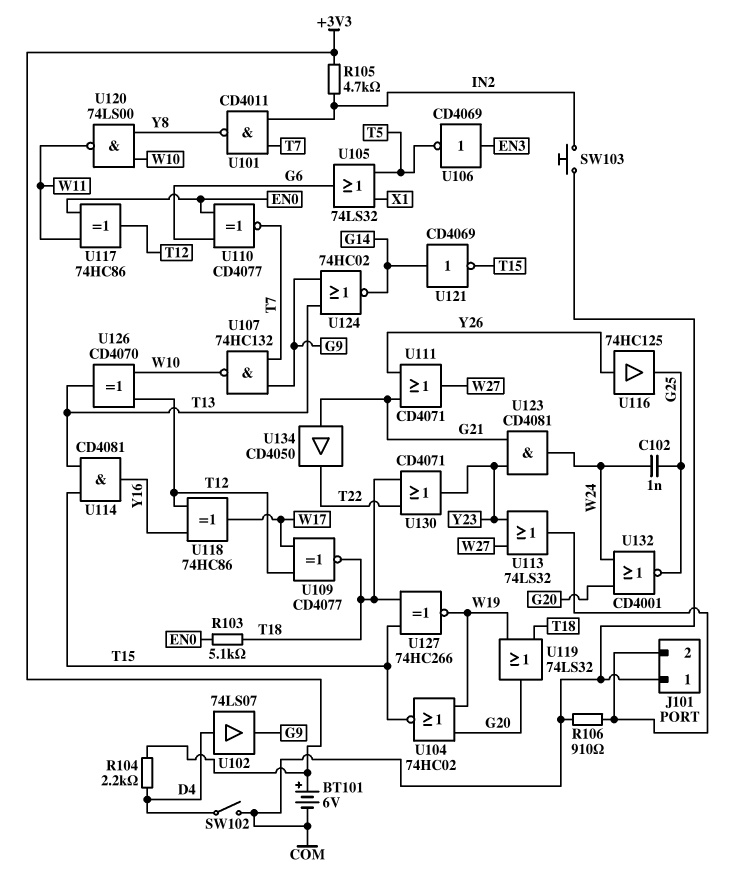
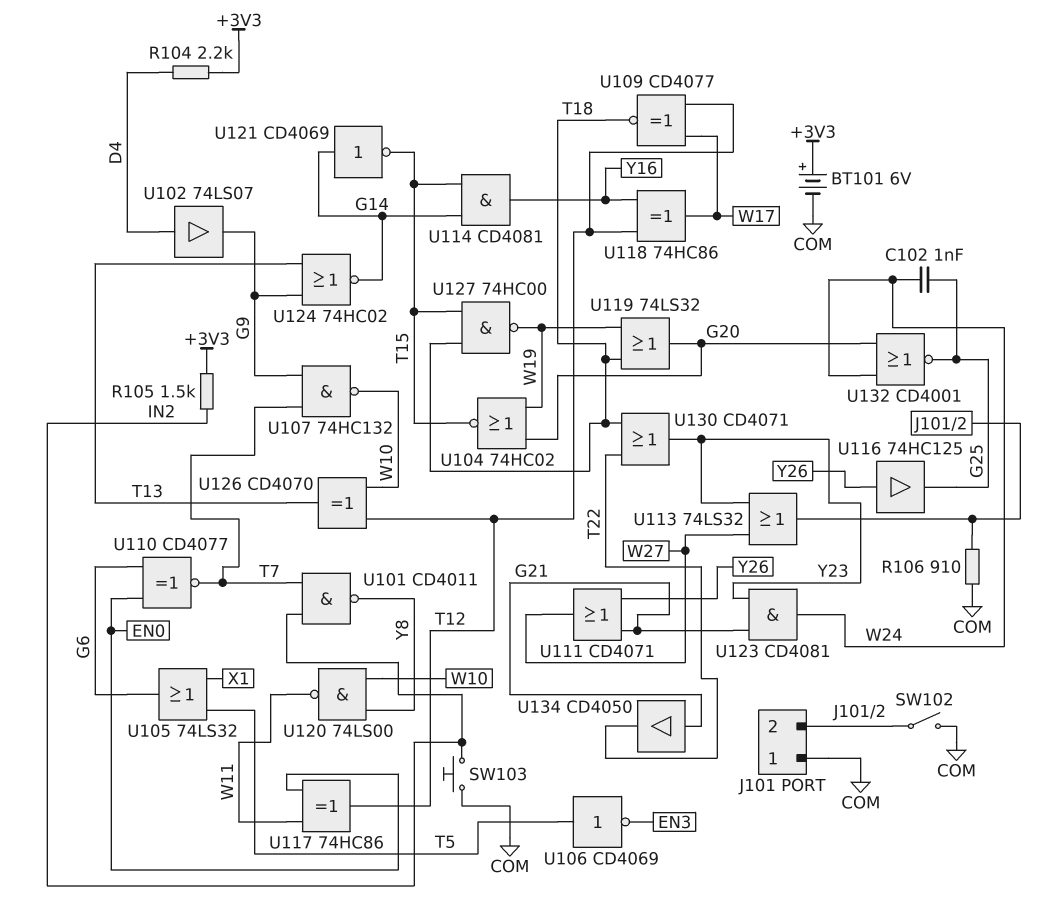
R103: 5.1k (EN0, T18) -> none
R105: 4.7k (+3V3, IN2) -> 1.5k (+3V3, IN2)
SW102: switch (COM, D4) -> switch (COM, J101/2)
U106: NOT CD4069 (in EN3, out T5) -> NOT CD4069 (in T5, out EN3)
U114: AND CD4081 (in T13, in T15, out Y16) -> AND CD4081 (in G14, in T15, out Y16)
U127: XNOR 74HC266 (in T15, in T18, out W19) -> NAND 74HC00 (in T15, in T18, out W19)

